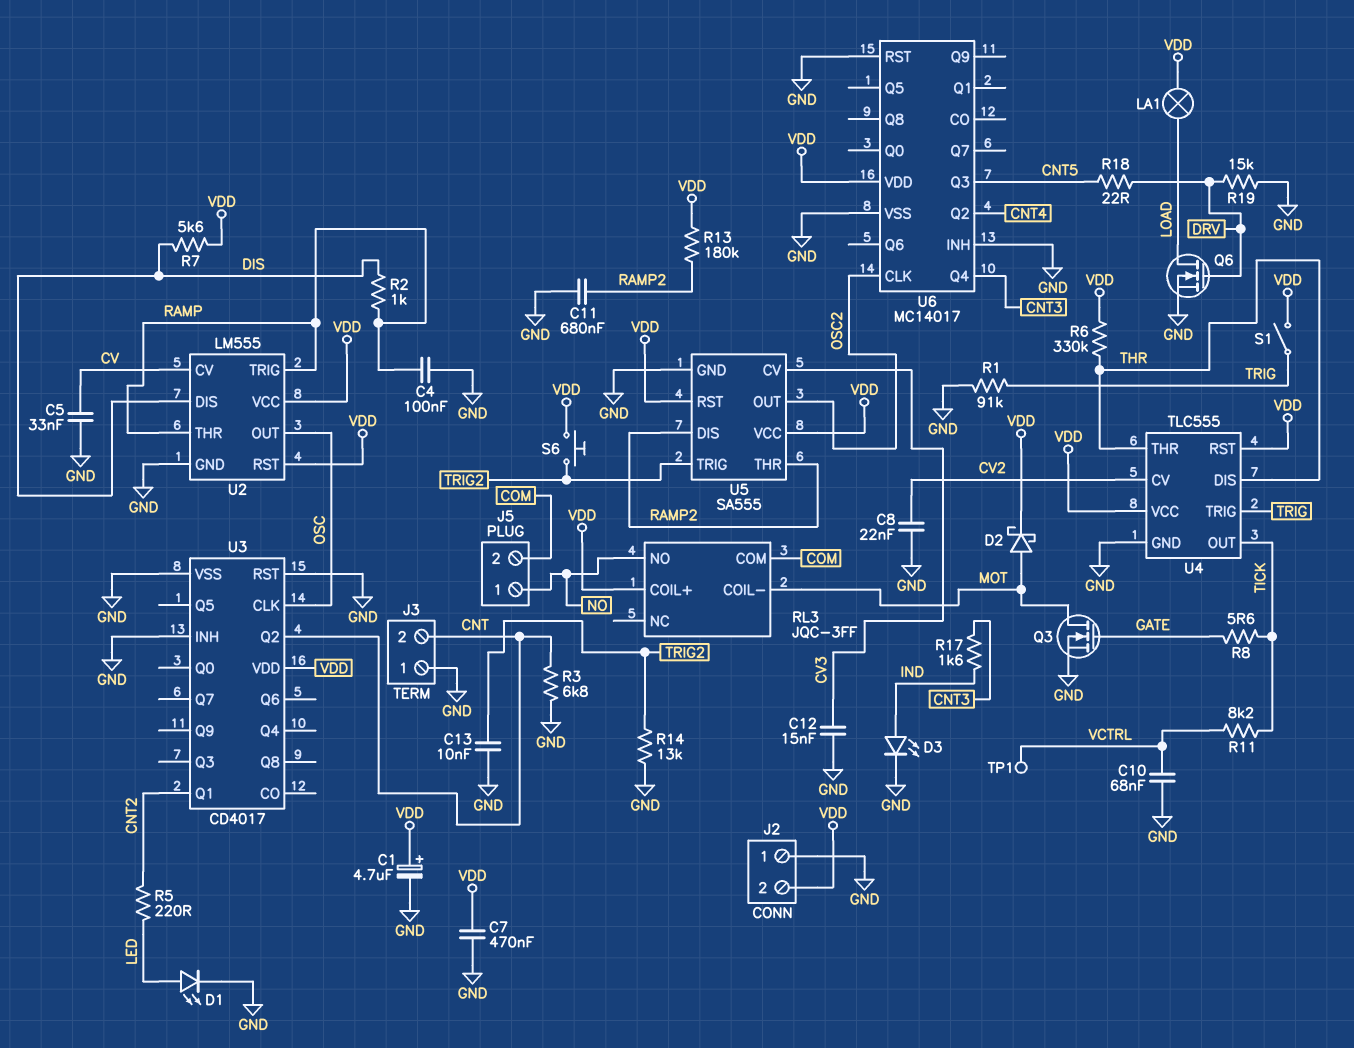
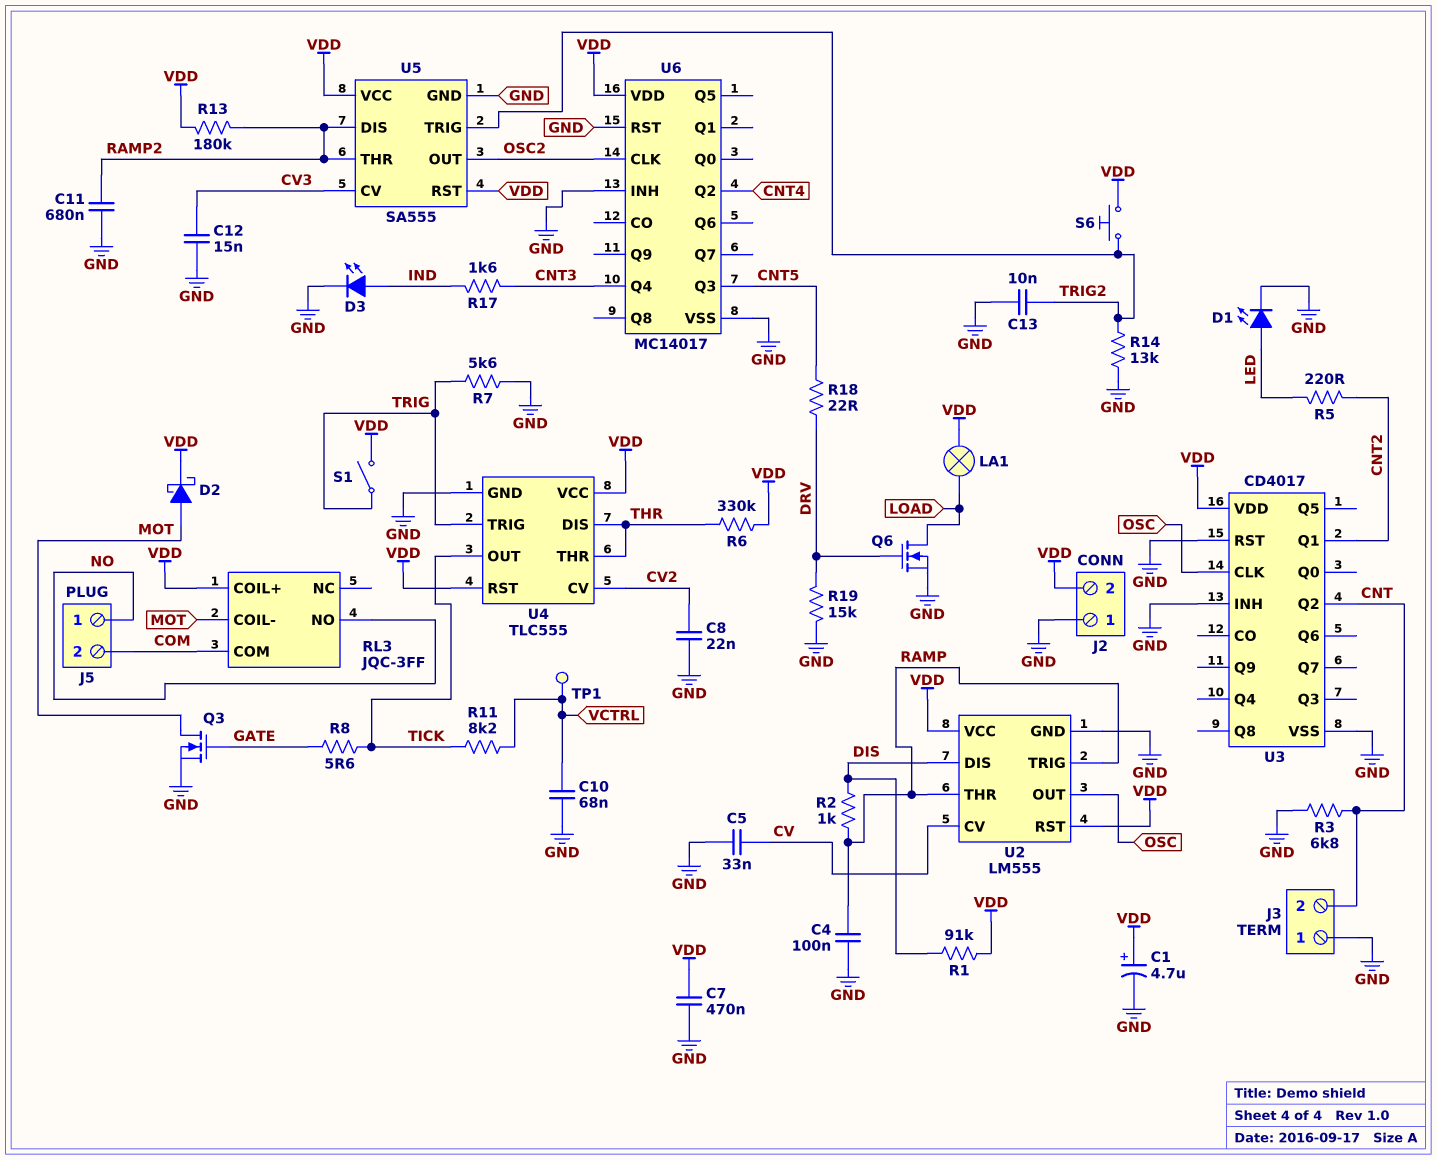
R1: 91k (GND, TRIG) -> 91k (DIS, VDD)
R7: 5.6k (DIS, VDD) -> 5.6k (GND, TRIG)

